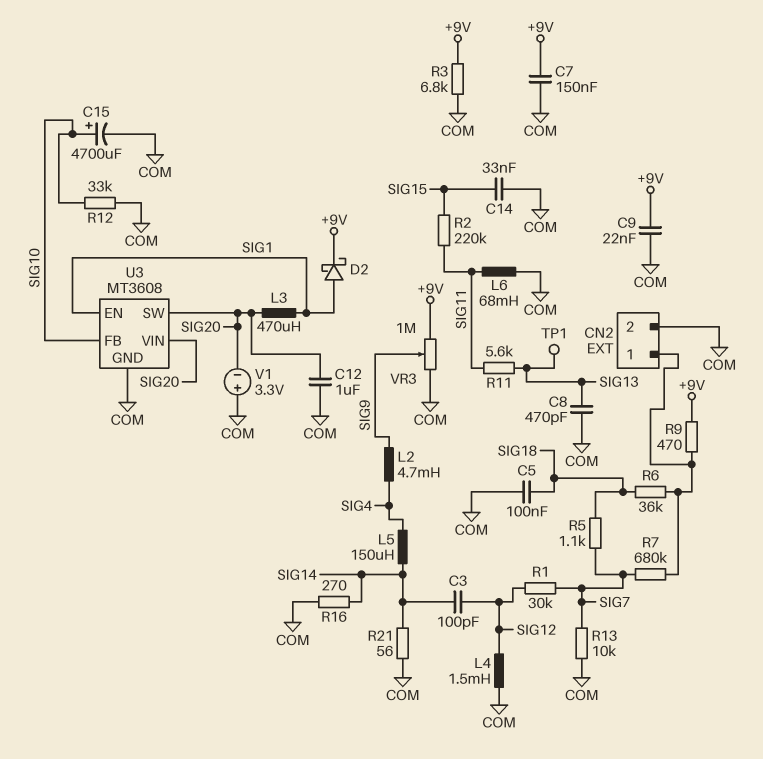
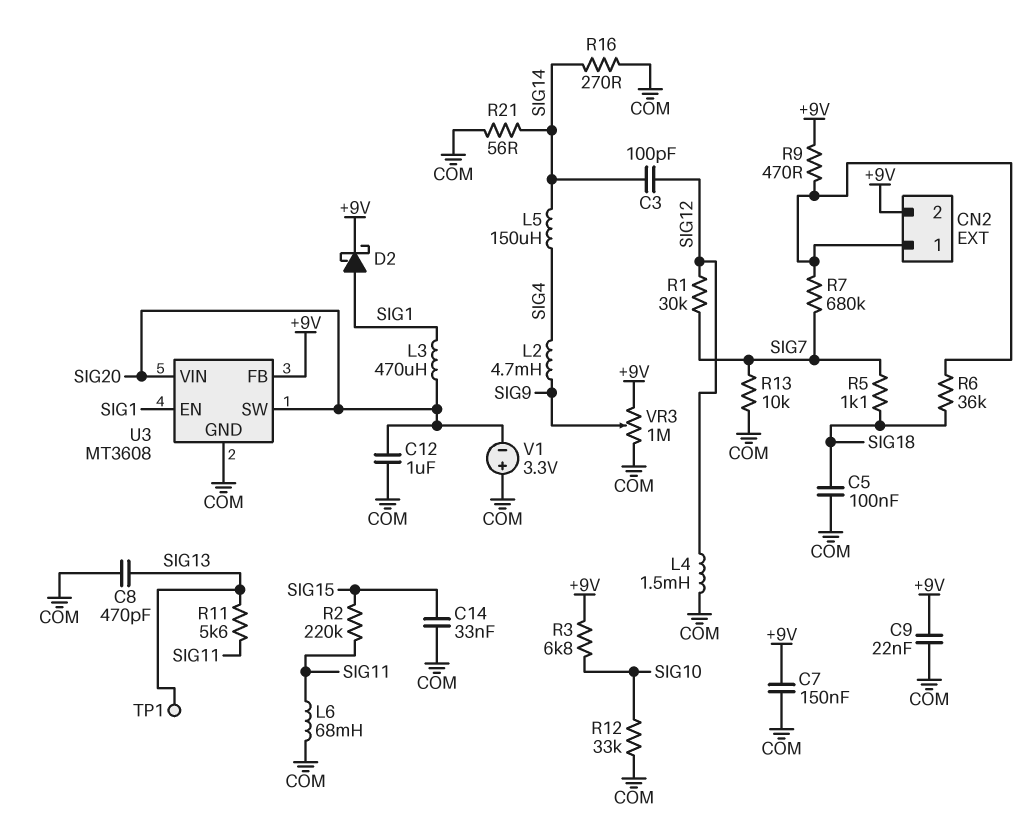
C15: 4700uF (plus SIG10, minus COM) -> none
CN2 pin 2: COM -> +9V
R3: 6.8k (+9V, COM) -> 6.8k (+9V, SIG10)
U3 pin FB: SIG10 -> +9V

